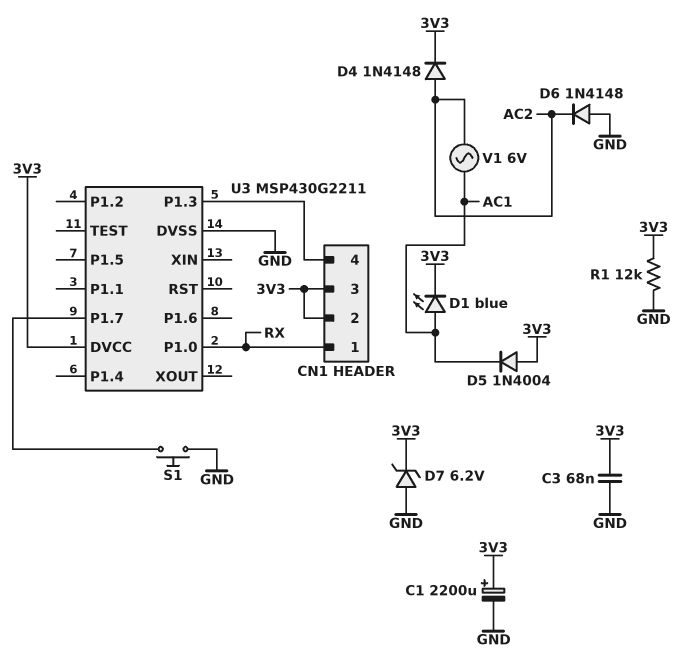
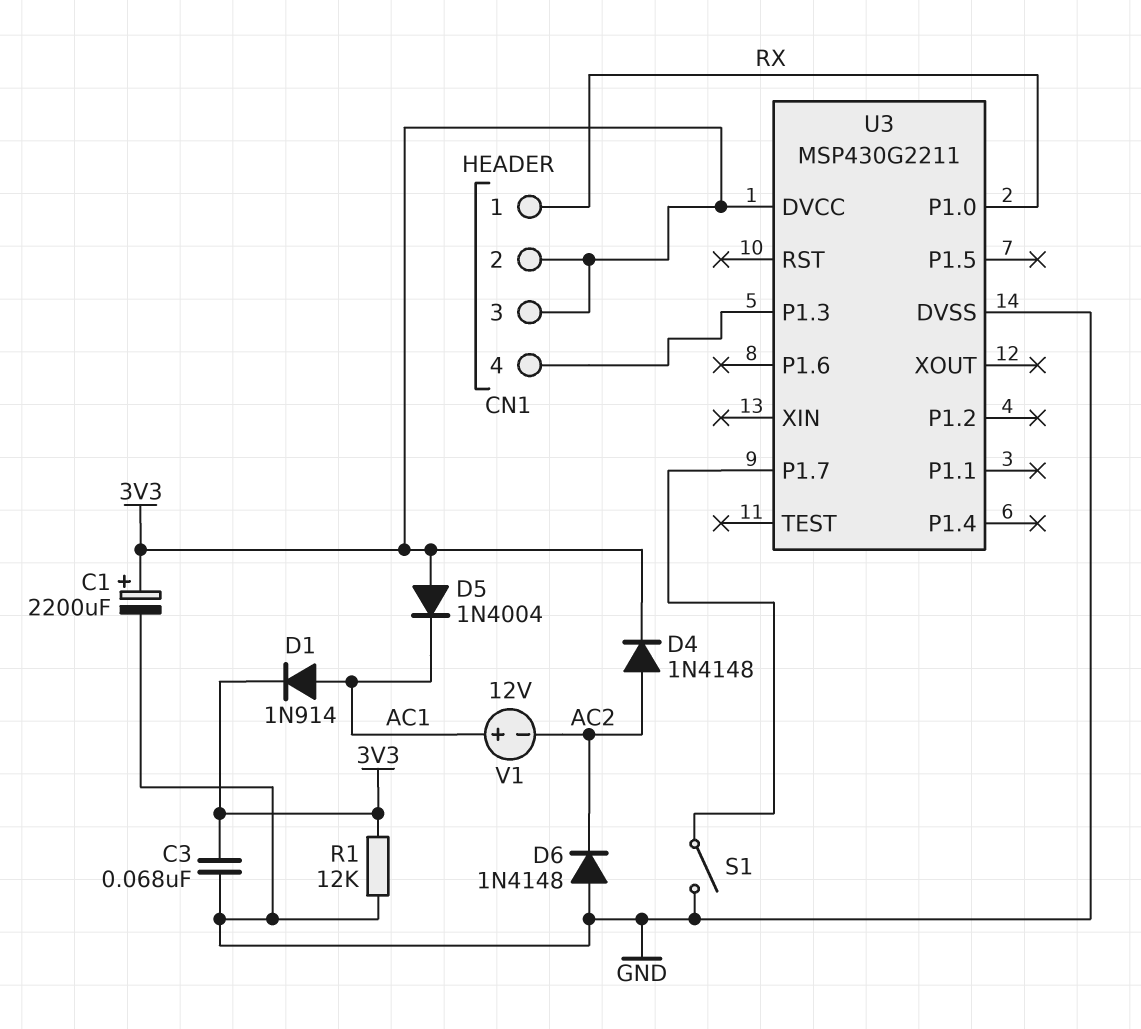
D1: LED blue (A AC1, K 3V3) -> diode 1N914 (A AC1, K 3V3)
D7: zener 6.2V (A GND, K 3V3) -> none
S1: button (GND, U3/P1.7) -> switch (GND, U3/P1.7)
V1: AC 6V (AC1, AC2) -> 12V (plus AC1, minus AC2)

